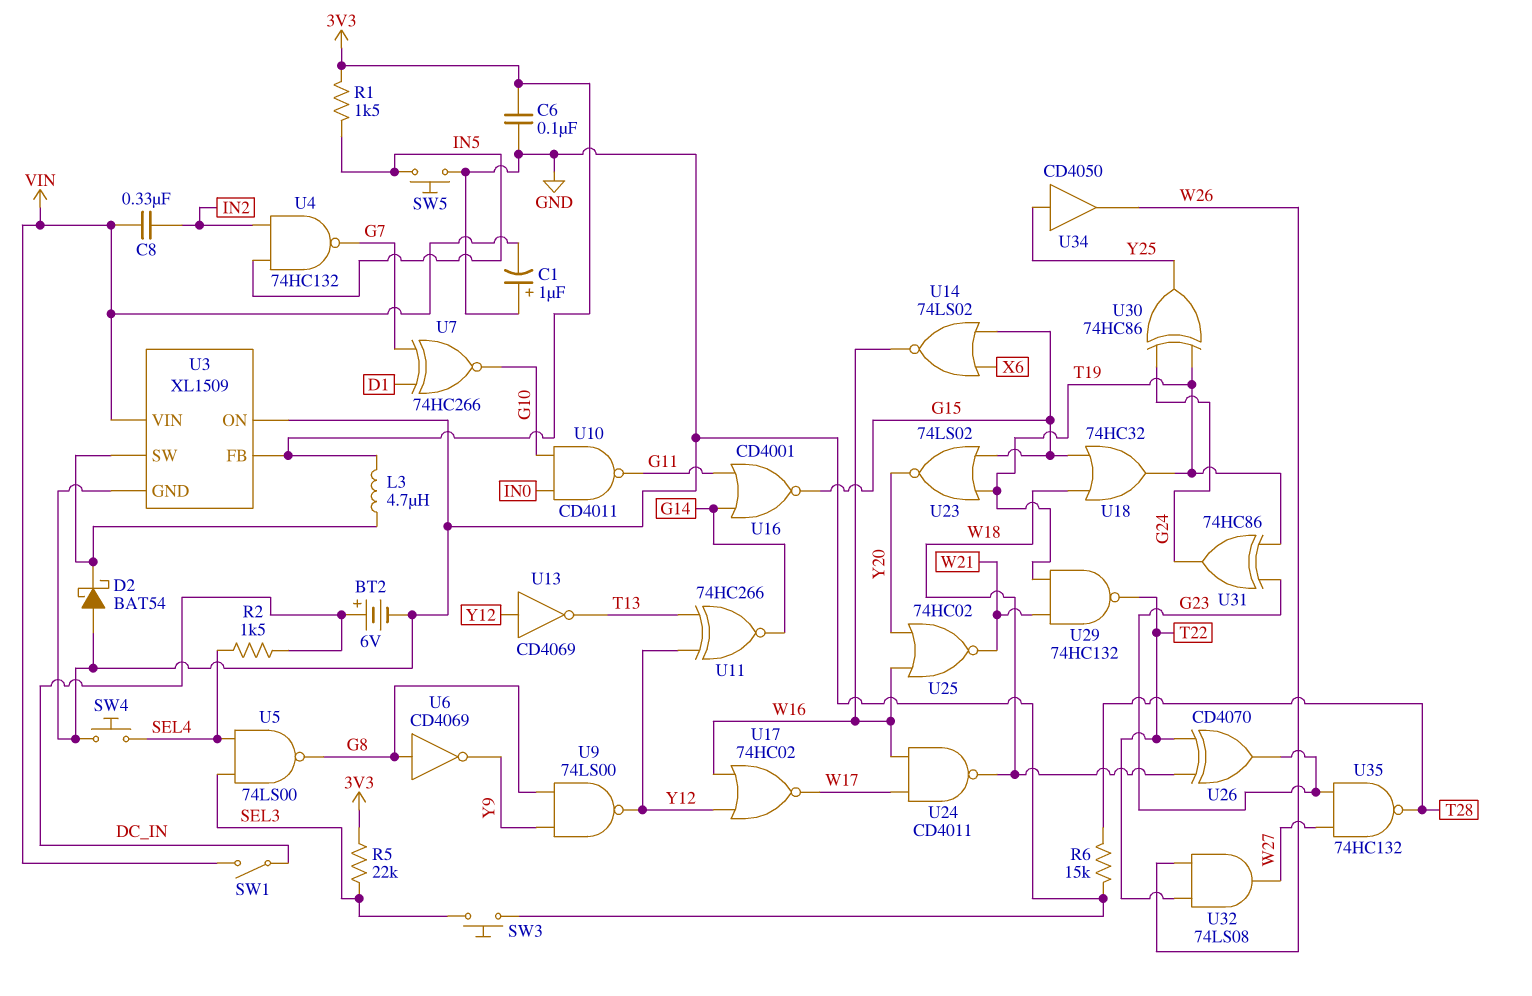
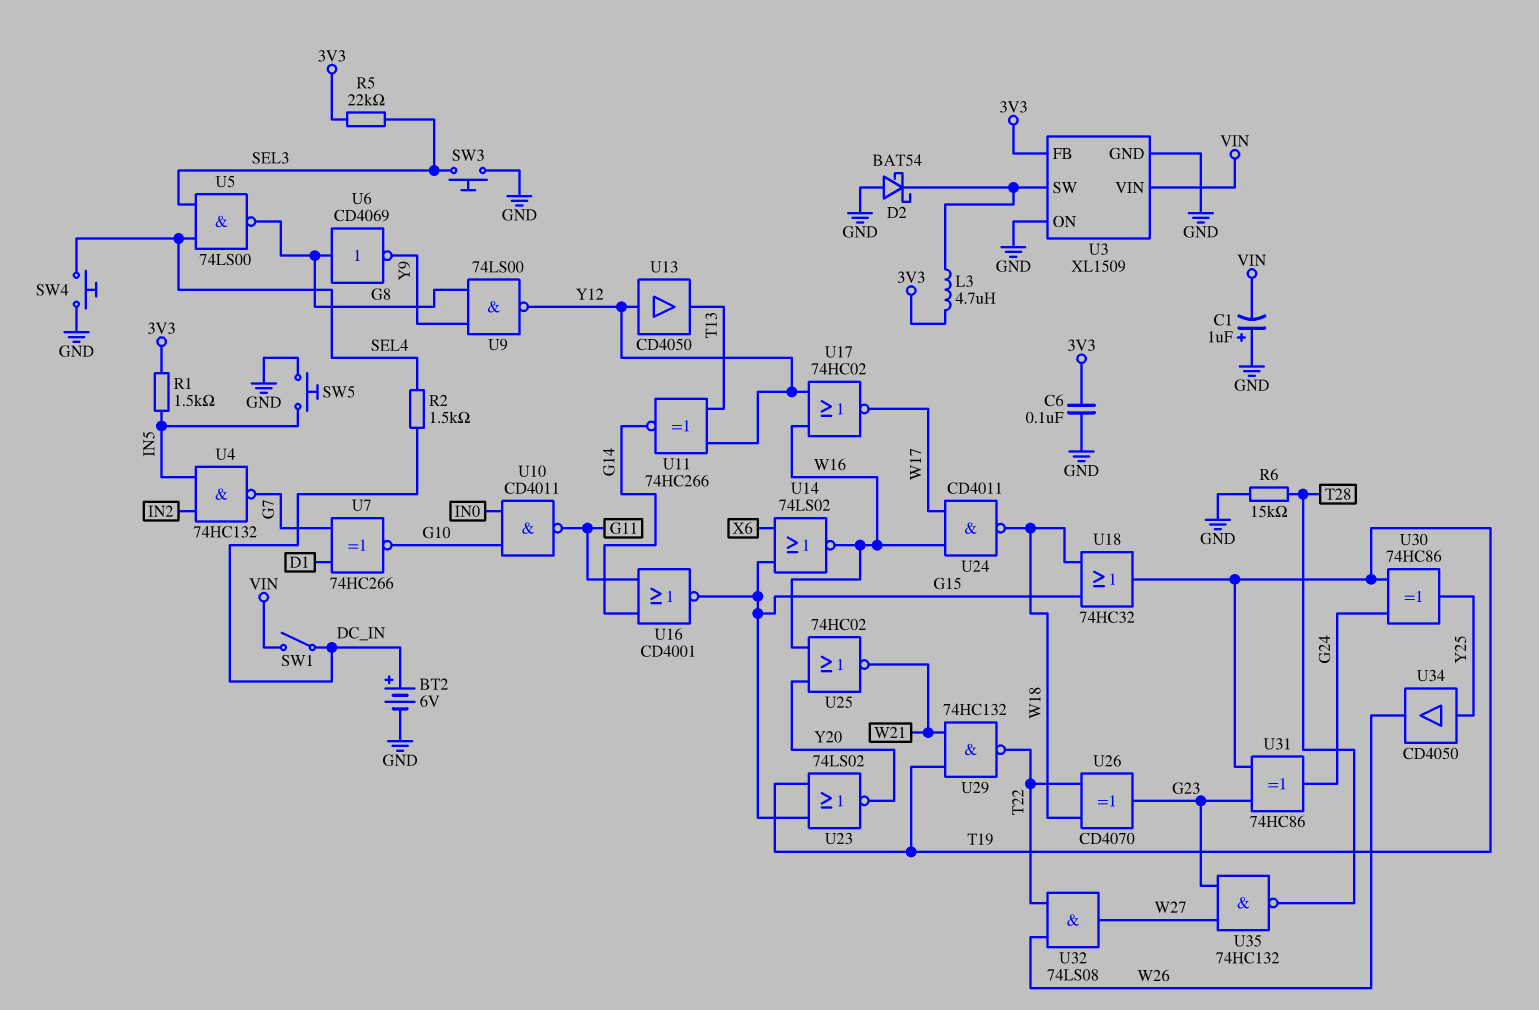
C8: 330nF (IN2, VIN) -> none
U13: NOT CD4069 (in Y12, out T13) -> buffer CD4050 (in Y12, out T13)

